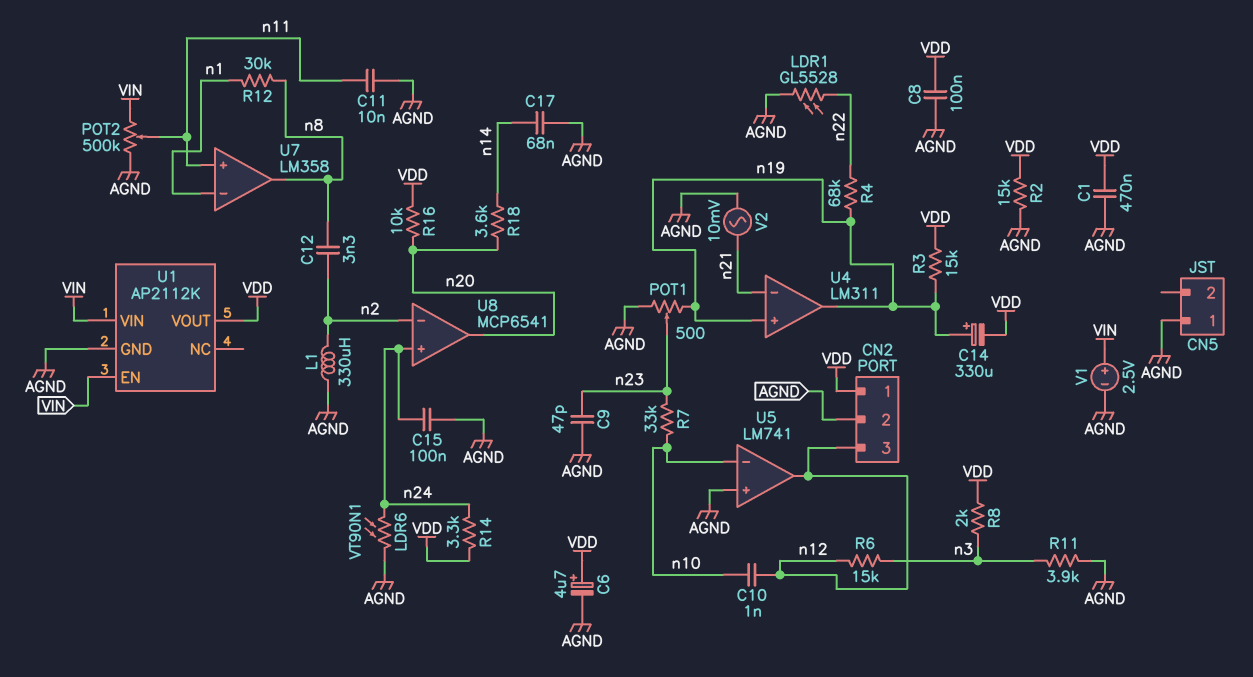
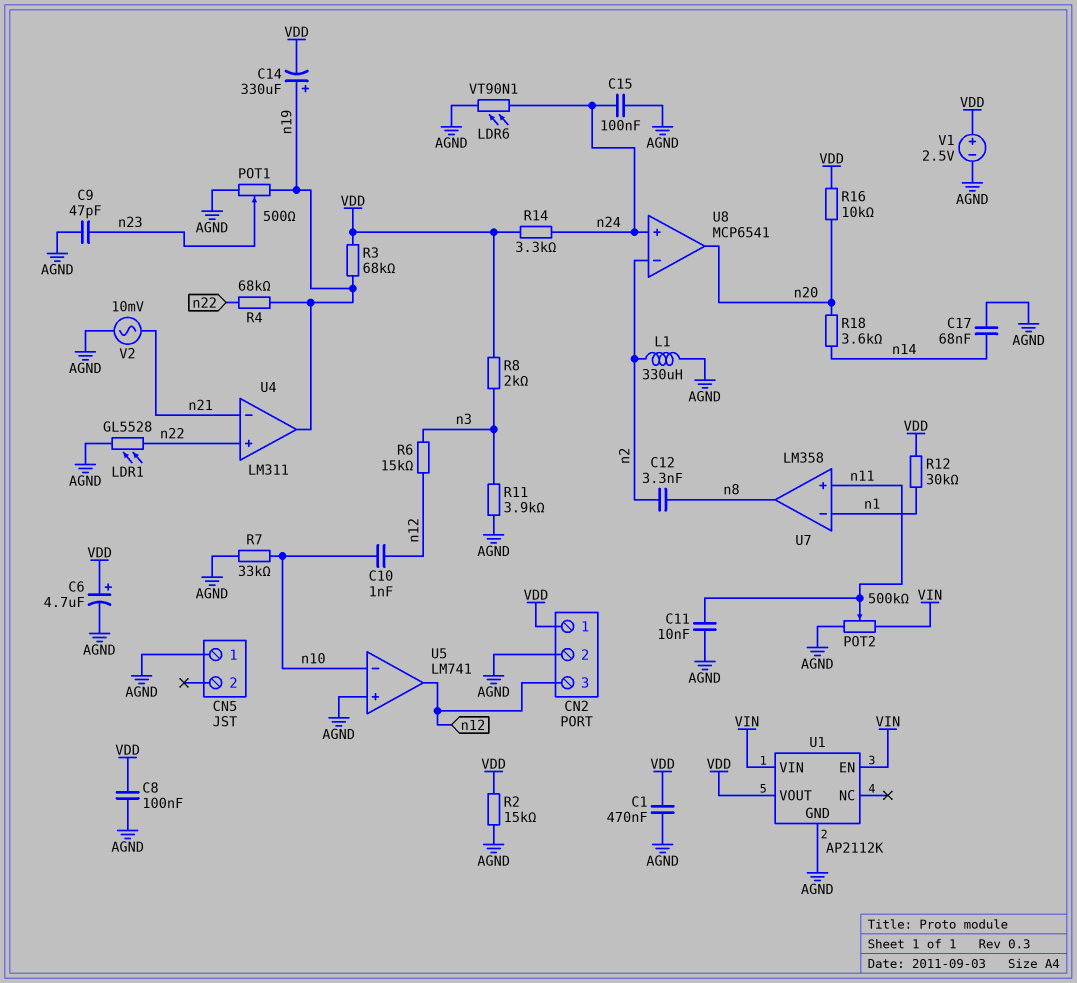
R3: 15k (VDD, n19) -> 68k (VDD, n19)
R7: 33k (n10, n23) -> 33k (AGND, n10)
R12: 30k (n1, n8) -> 30k (VDD, n1)
U4 pin in+: n19 -> n22
V1: 2.5V (plus VIN, minus AGND) -> 2.5V (plus VDD, minus AGND)

